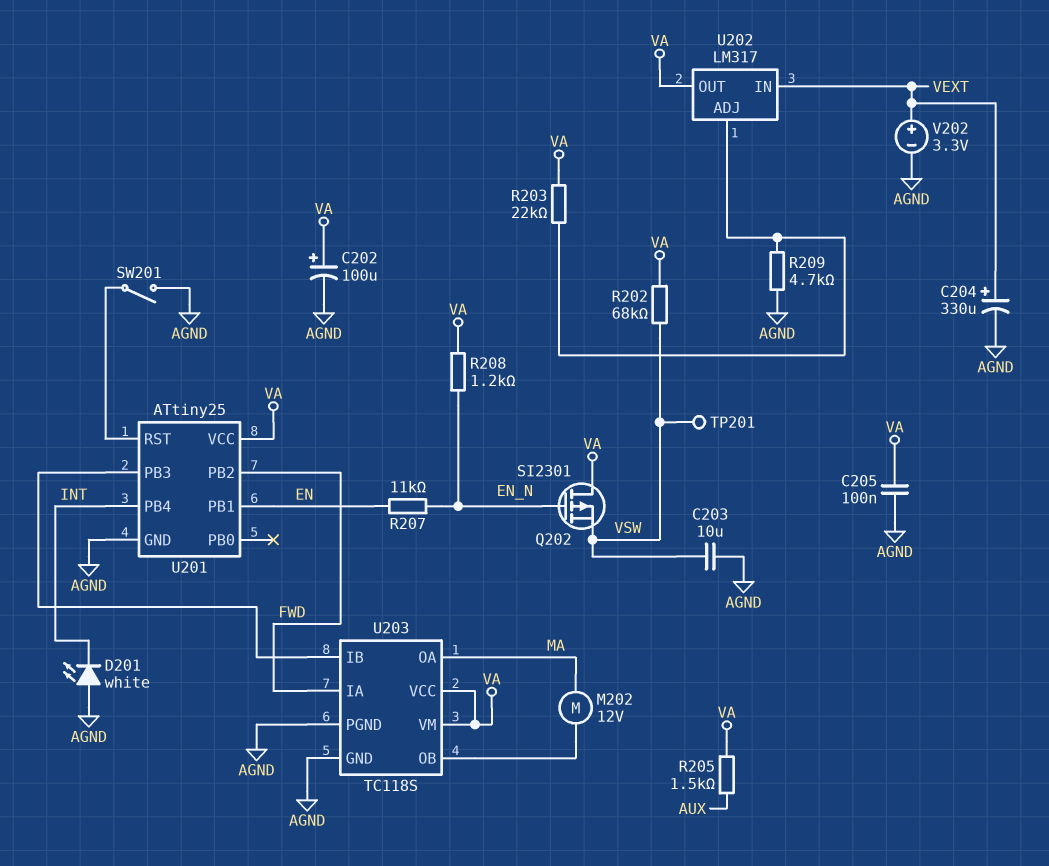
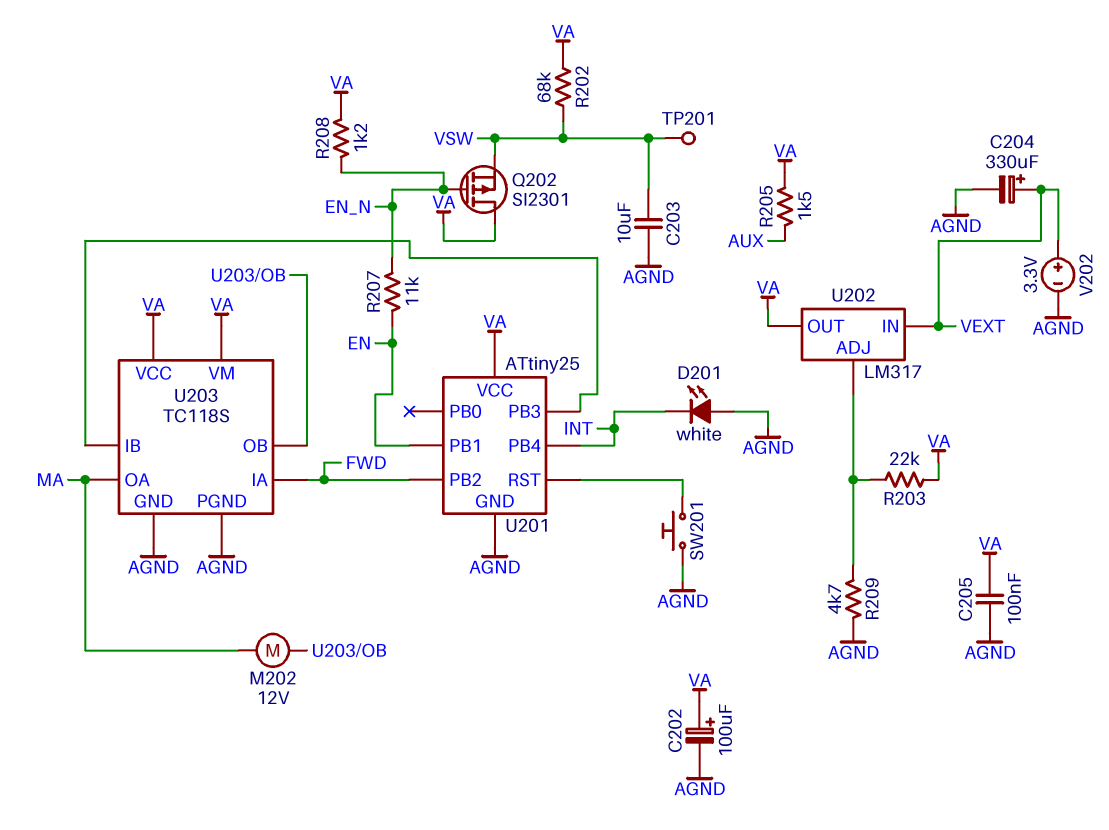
SW201: switch (AGND, U201/RST) -> button (AGND, U201/RST)

